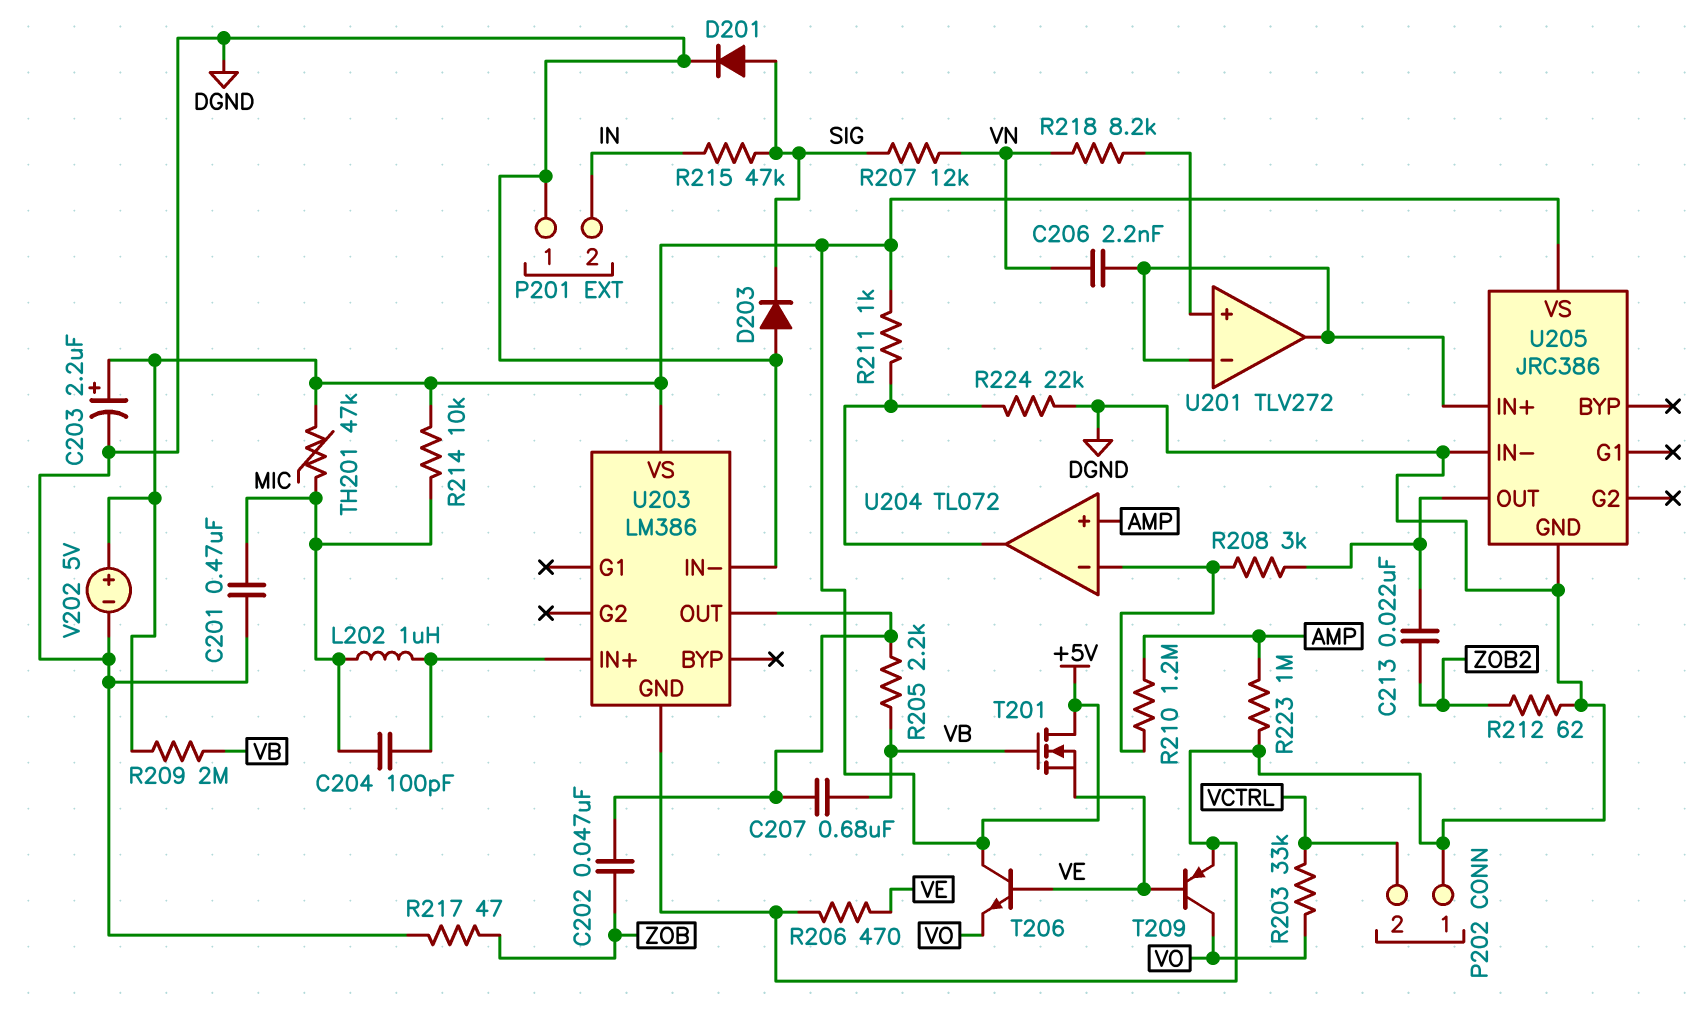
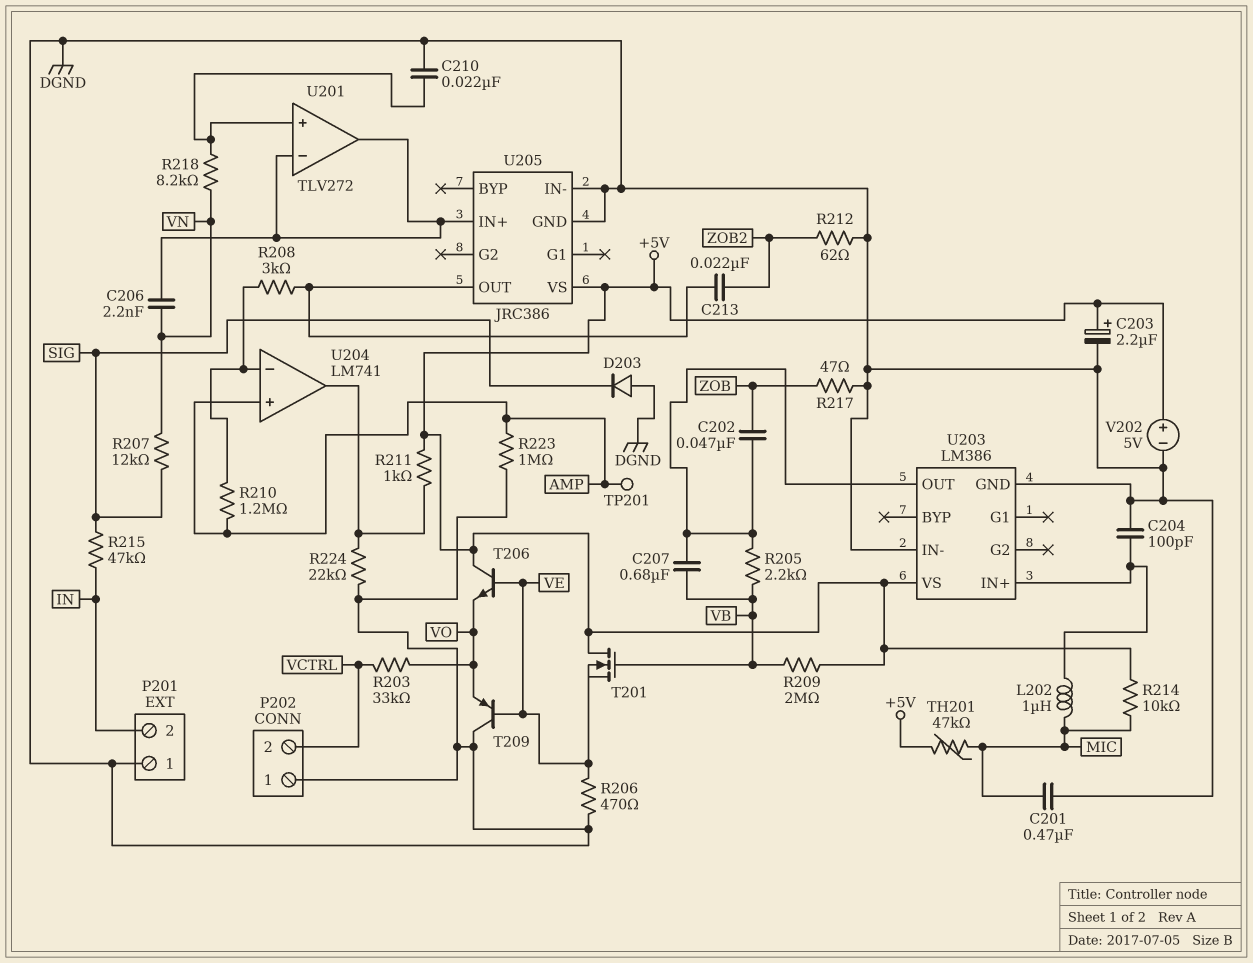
C204: 100pF (MIC, U203/IN+) -> 100pF (DGND, U203/IN+)
C210: none -> 22nF (DGND, U201/in+)
D201: diode (A SIG, K DGND) -> none
T209: PNP (B VE, C VO, E DGND) -> PNP (B VE, C DGND, E VO)
TP201: none -> test point (AMP)
U204: TL072 -> LM741

